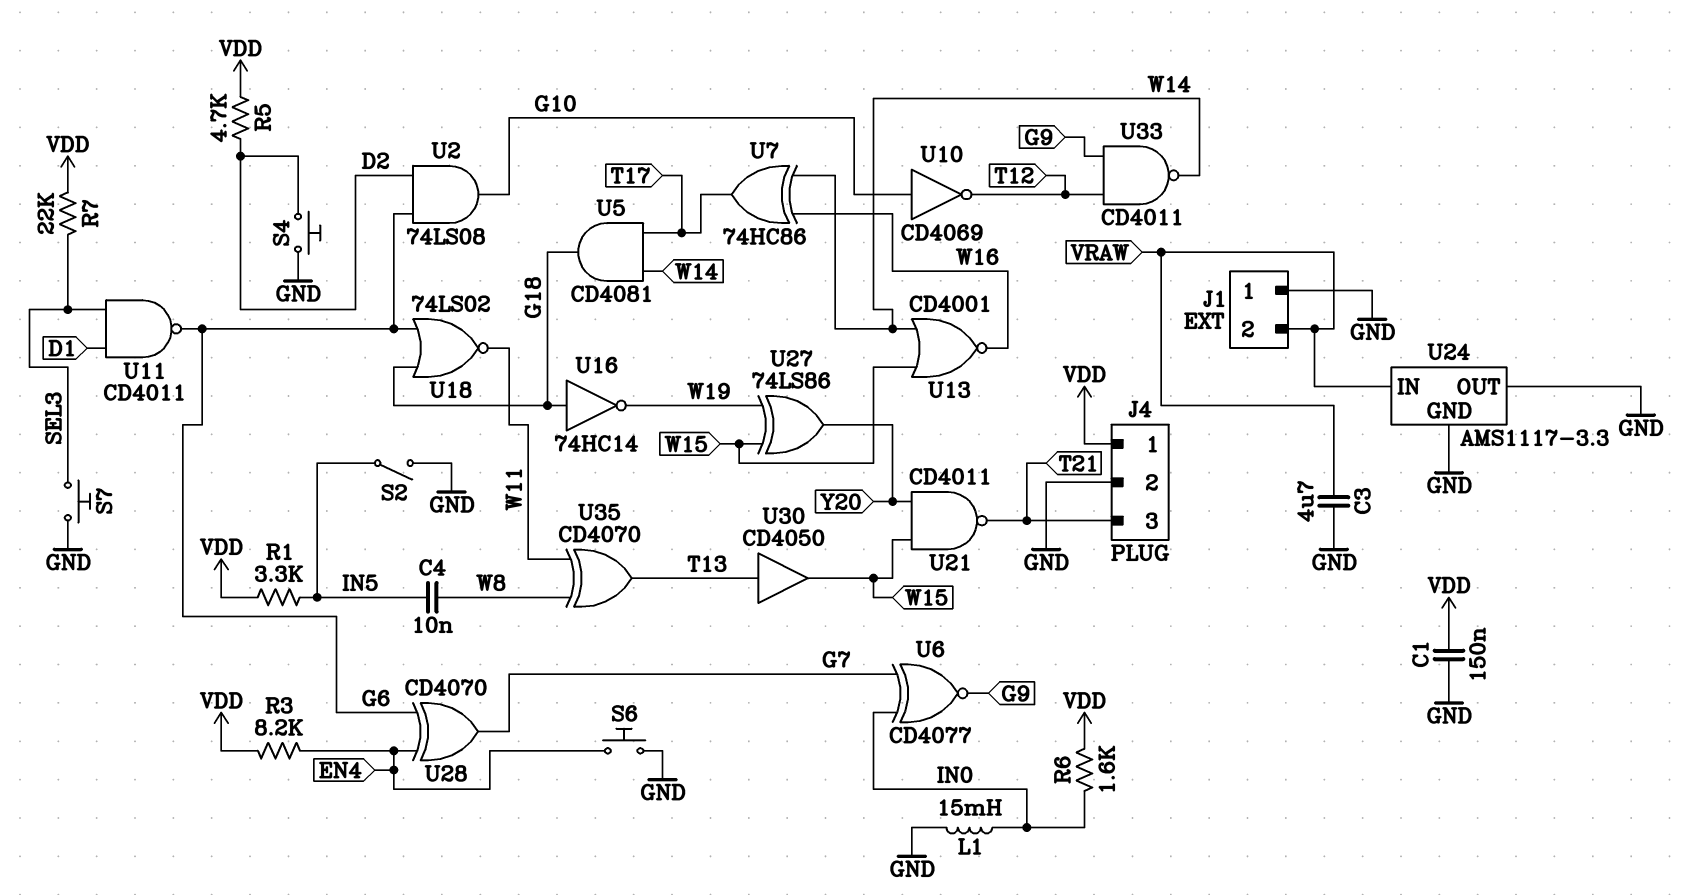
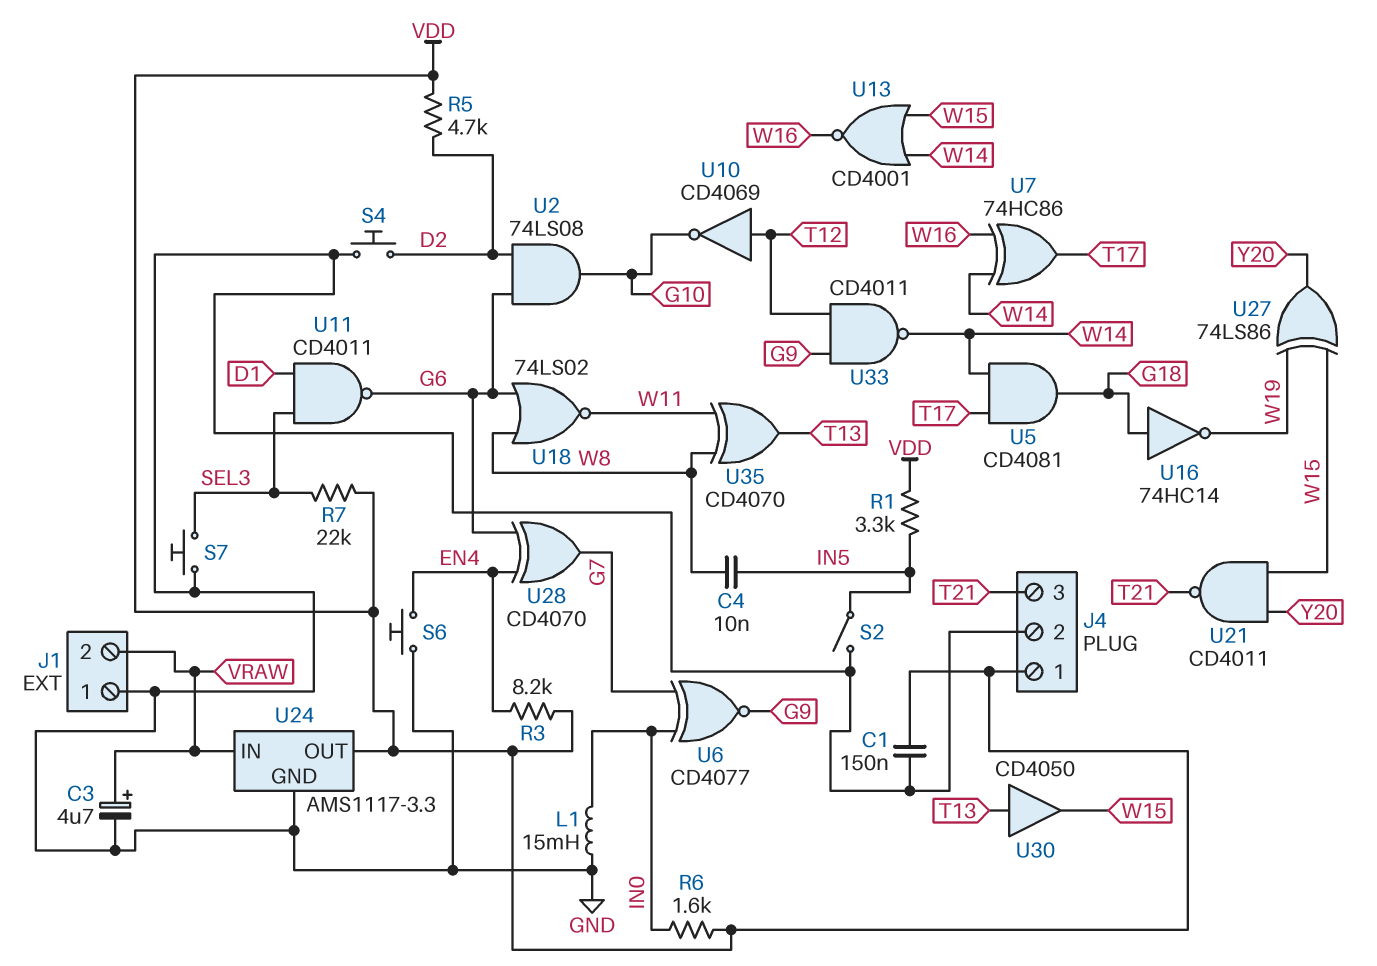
C3: 4.7uF (GND, VRAW) -> 4.7uF (plus VRAW, minus GND)
U10: NOT CD4069 (in G10, out T12) -> NOT CD4069 (in T12, out G10)
U18: NOR 74LS02 (in G6, in G18, out W11) -> NOR 74LS02 (in G6, in W8, out W11)
U24 pin OUT: GND -> VDD

